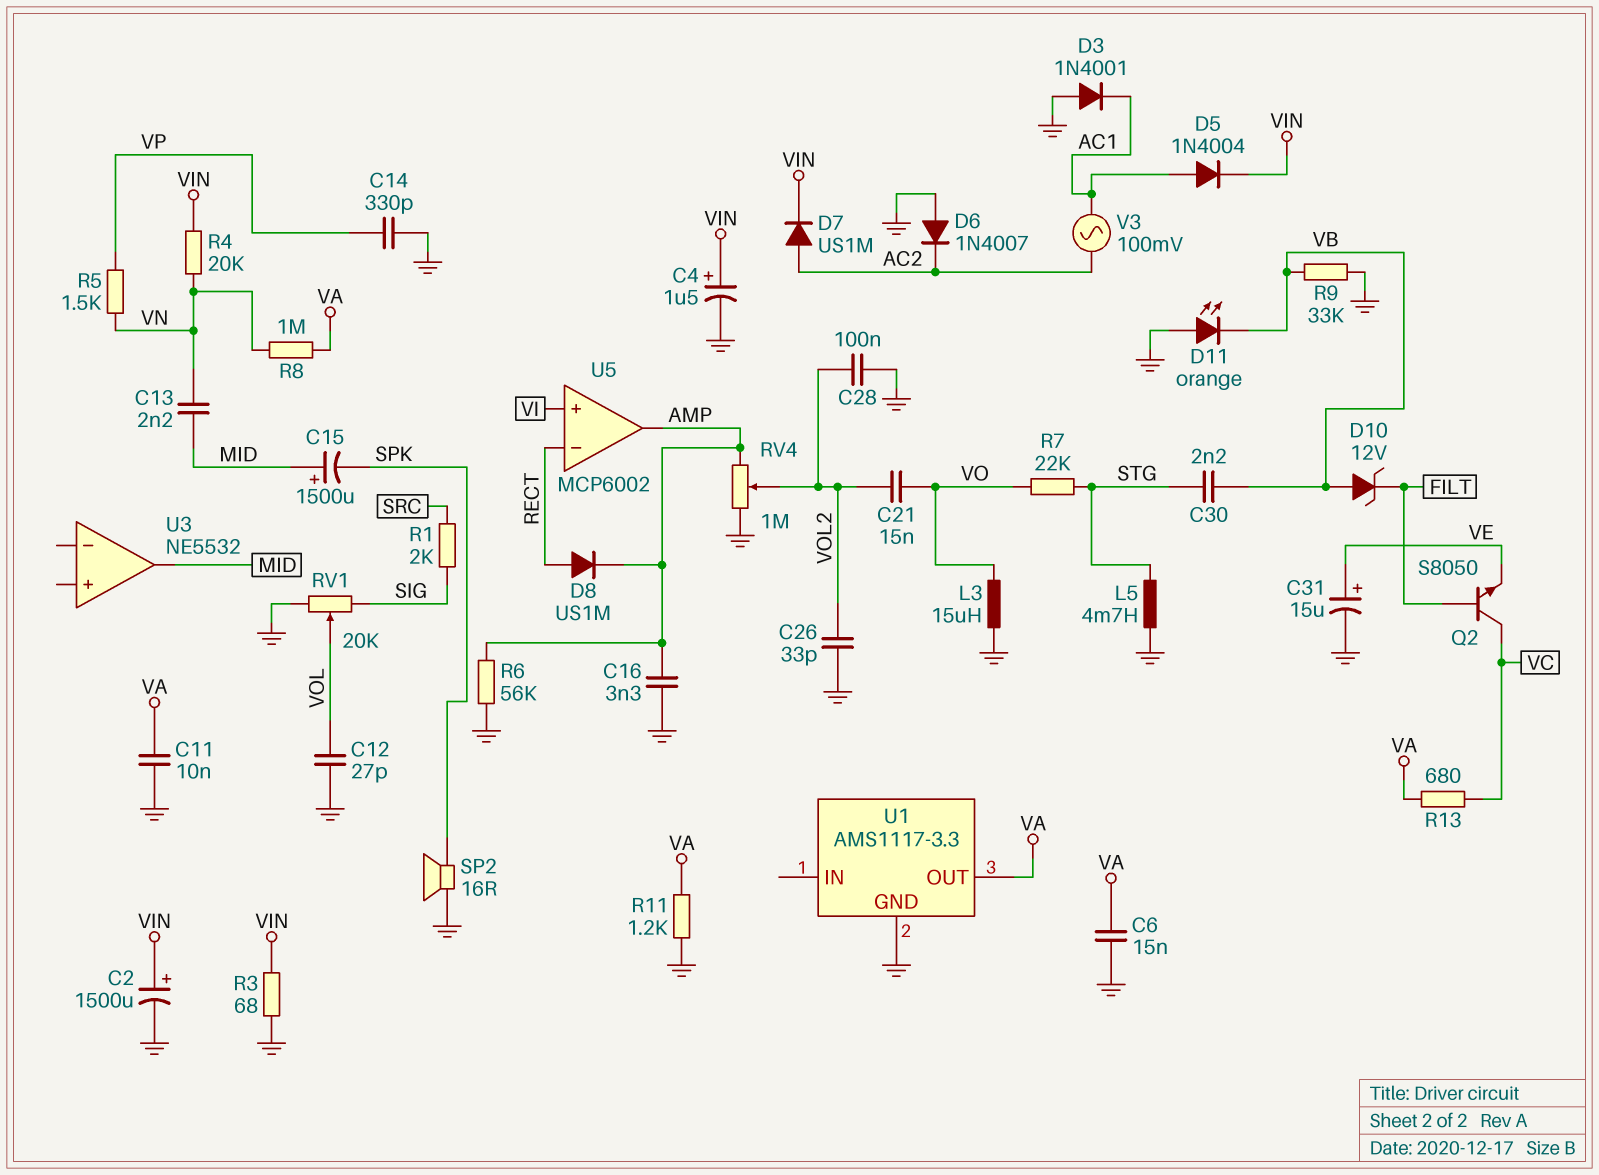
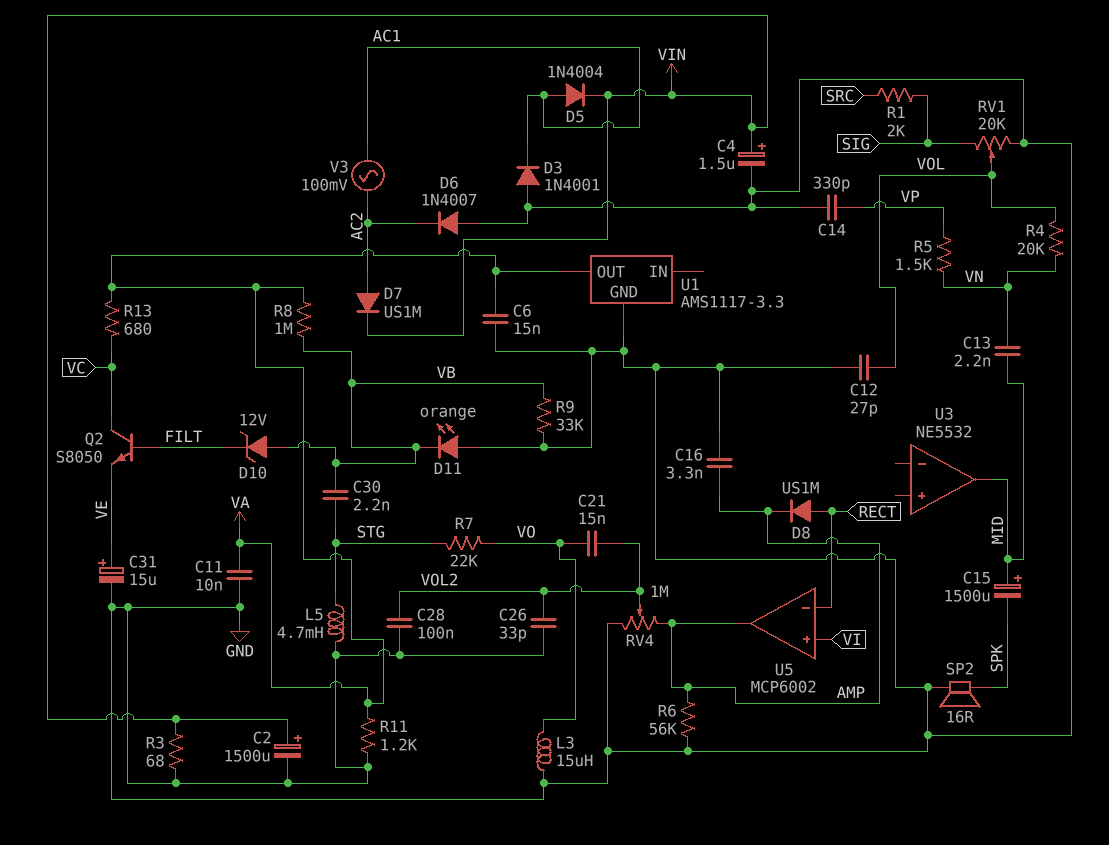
R4: 20k (VIN, VN) -> 20k (VN, VOL)
R8: 1M (VA, VN) -> 1M (VA, VB)

